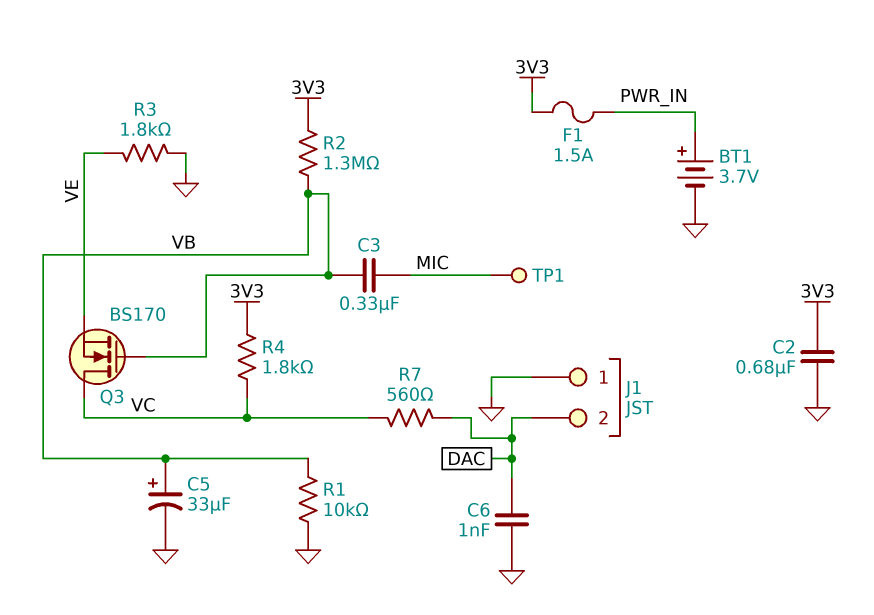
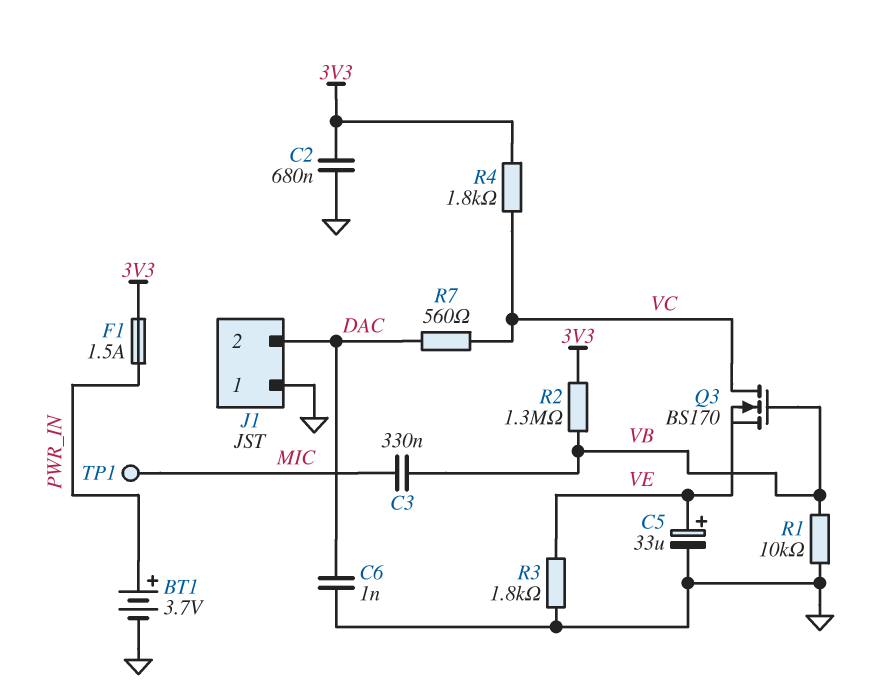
C5: 33uF (plus VB, minus GND) -> 33uF (plus VE, minus GND)

